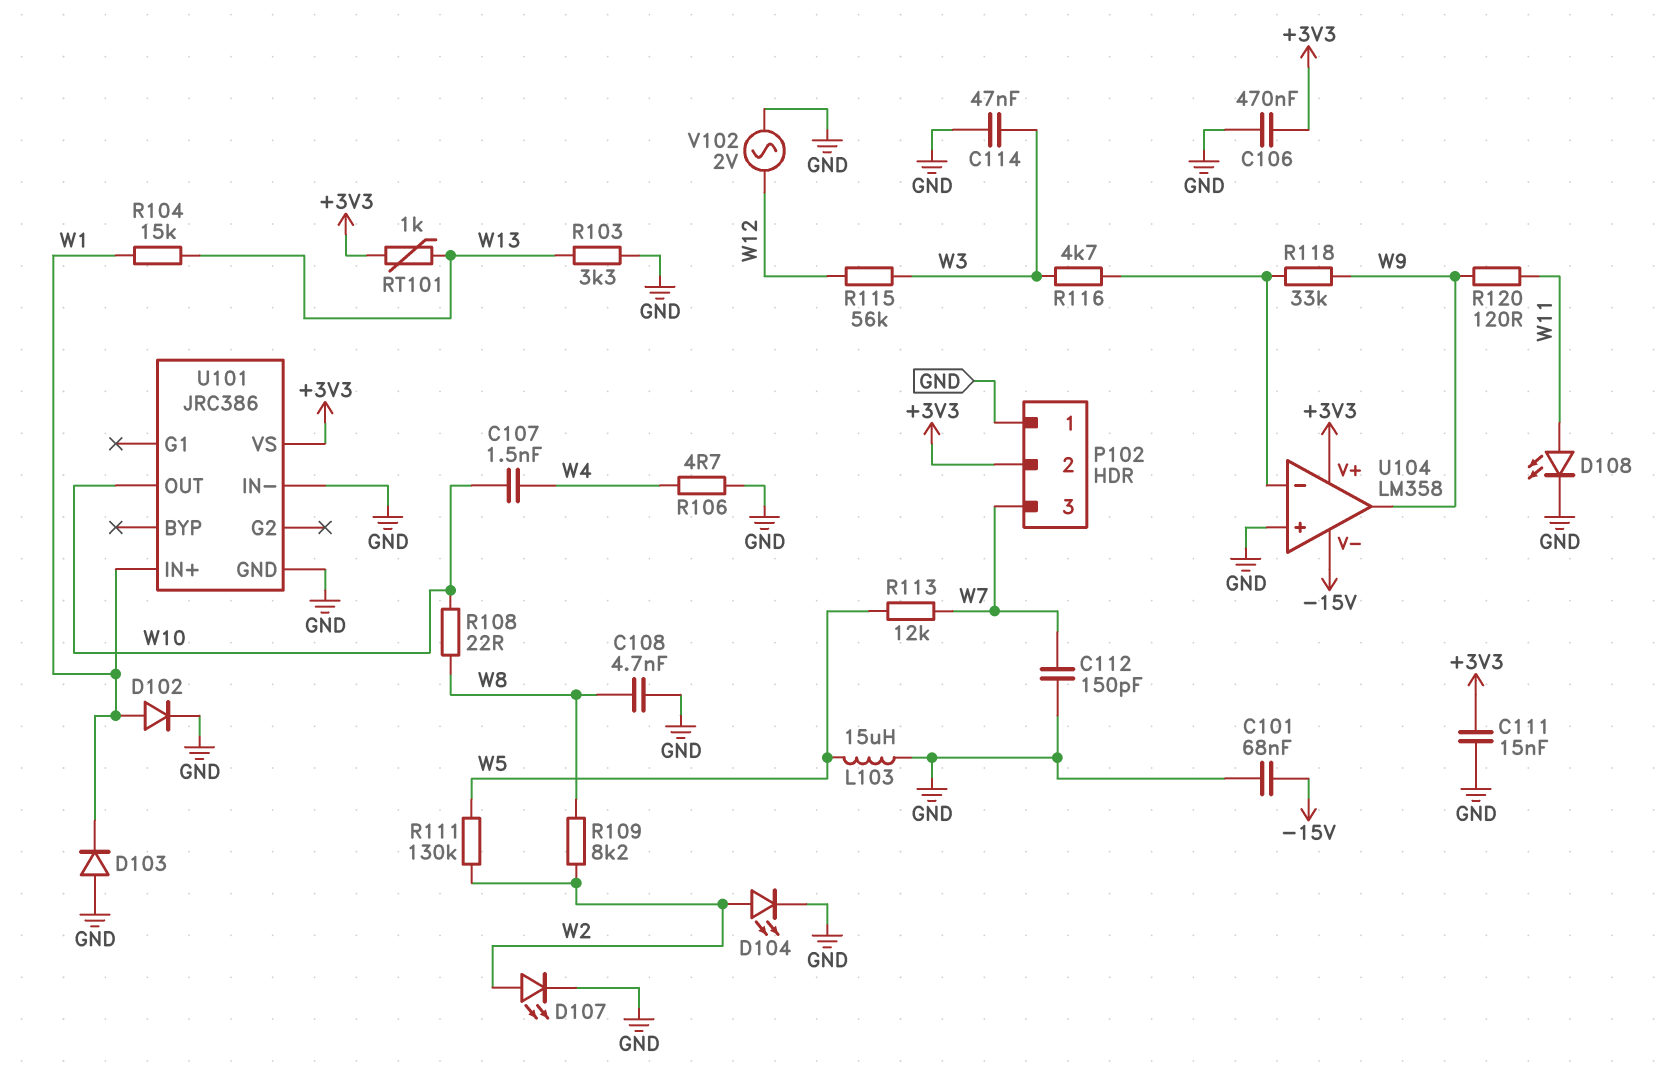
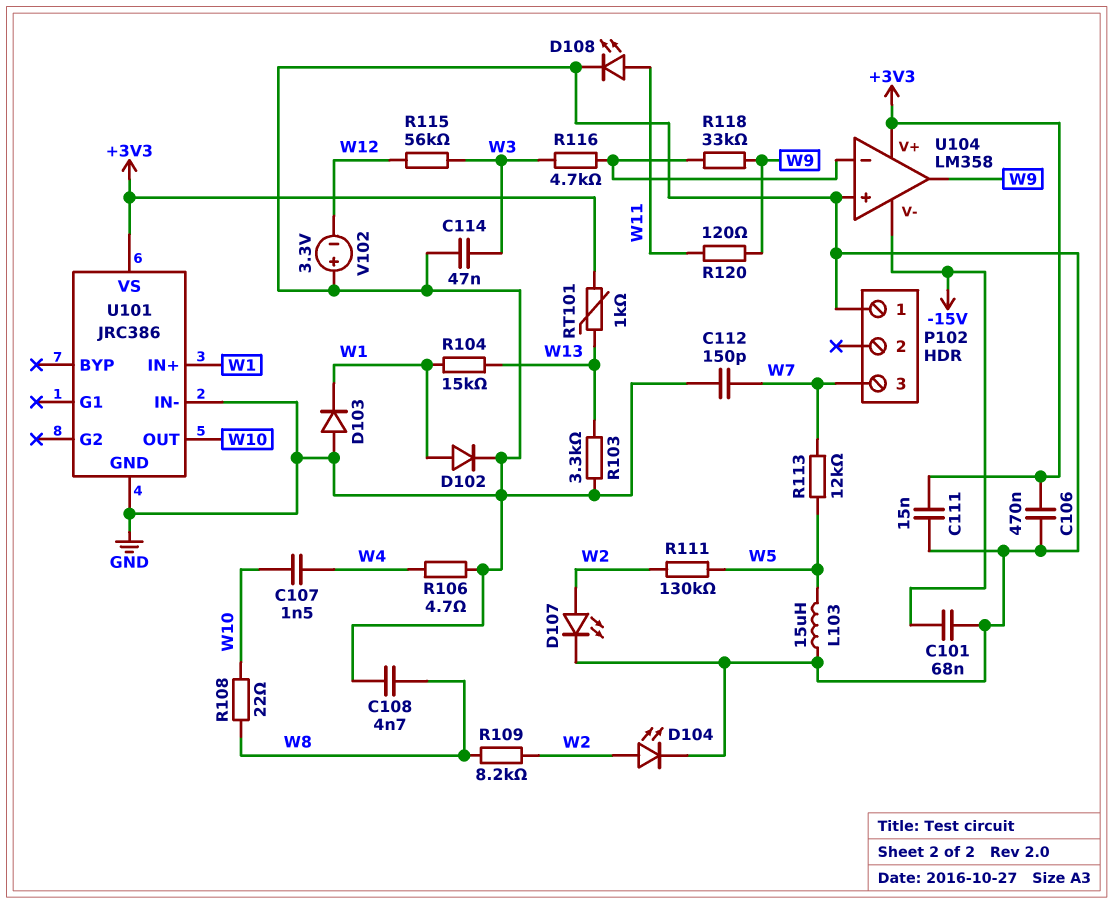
P102 pin 2: +3V3 -> none
V102: AC 2V (GND, W12) -> 3.3V (plus GND, minus W12)

